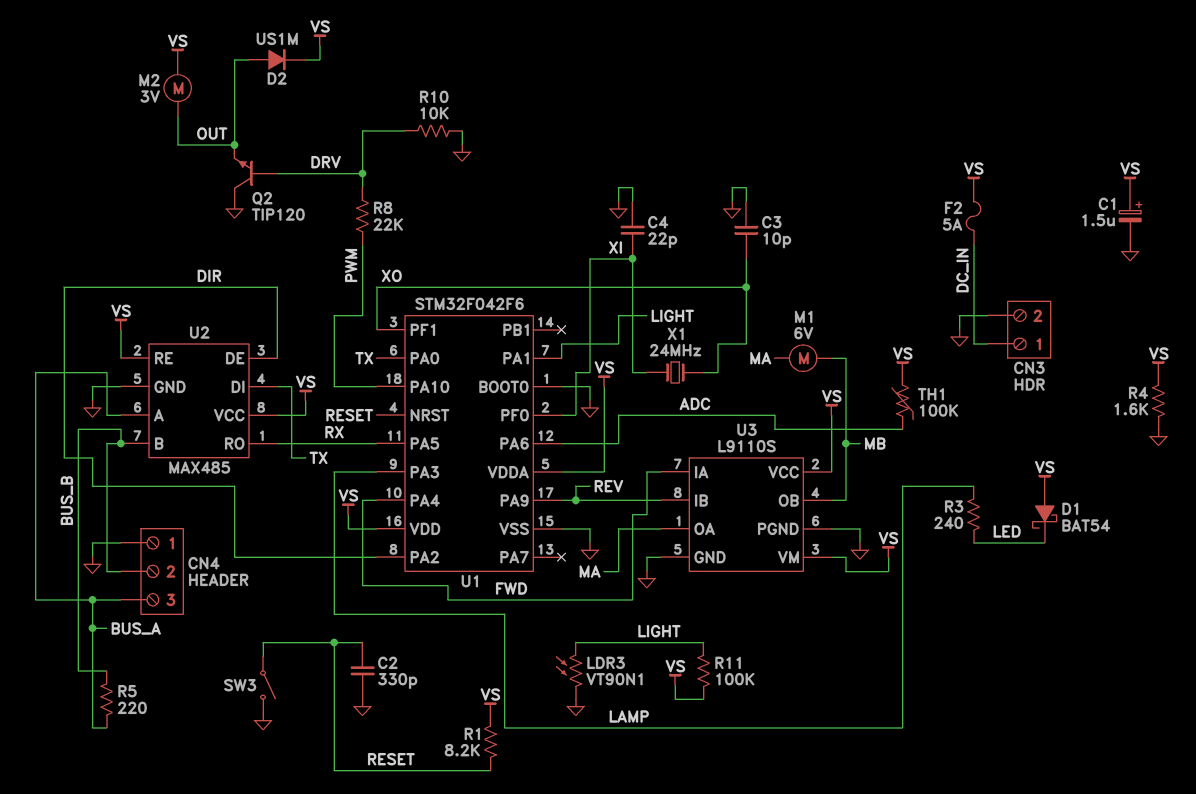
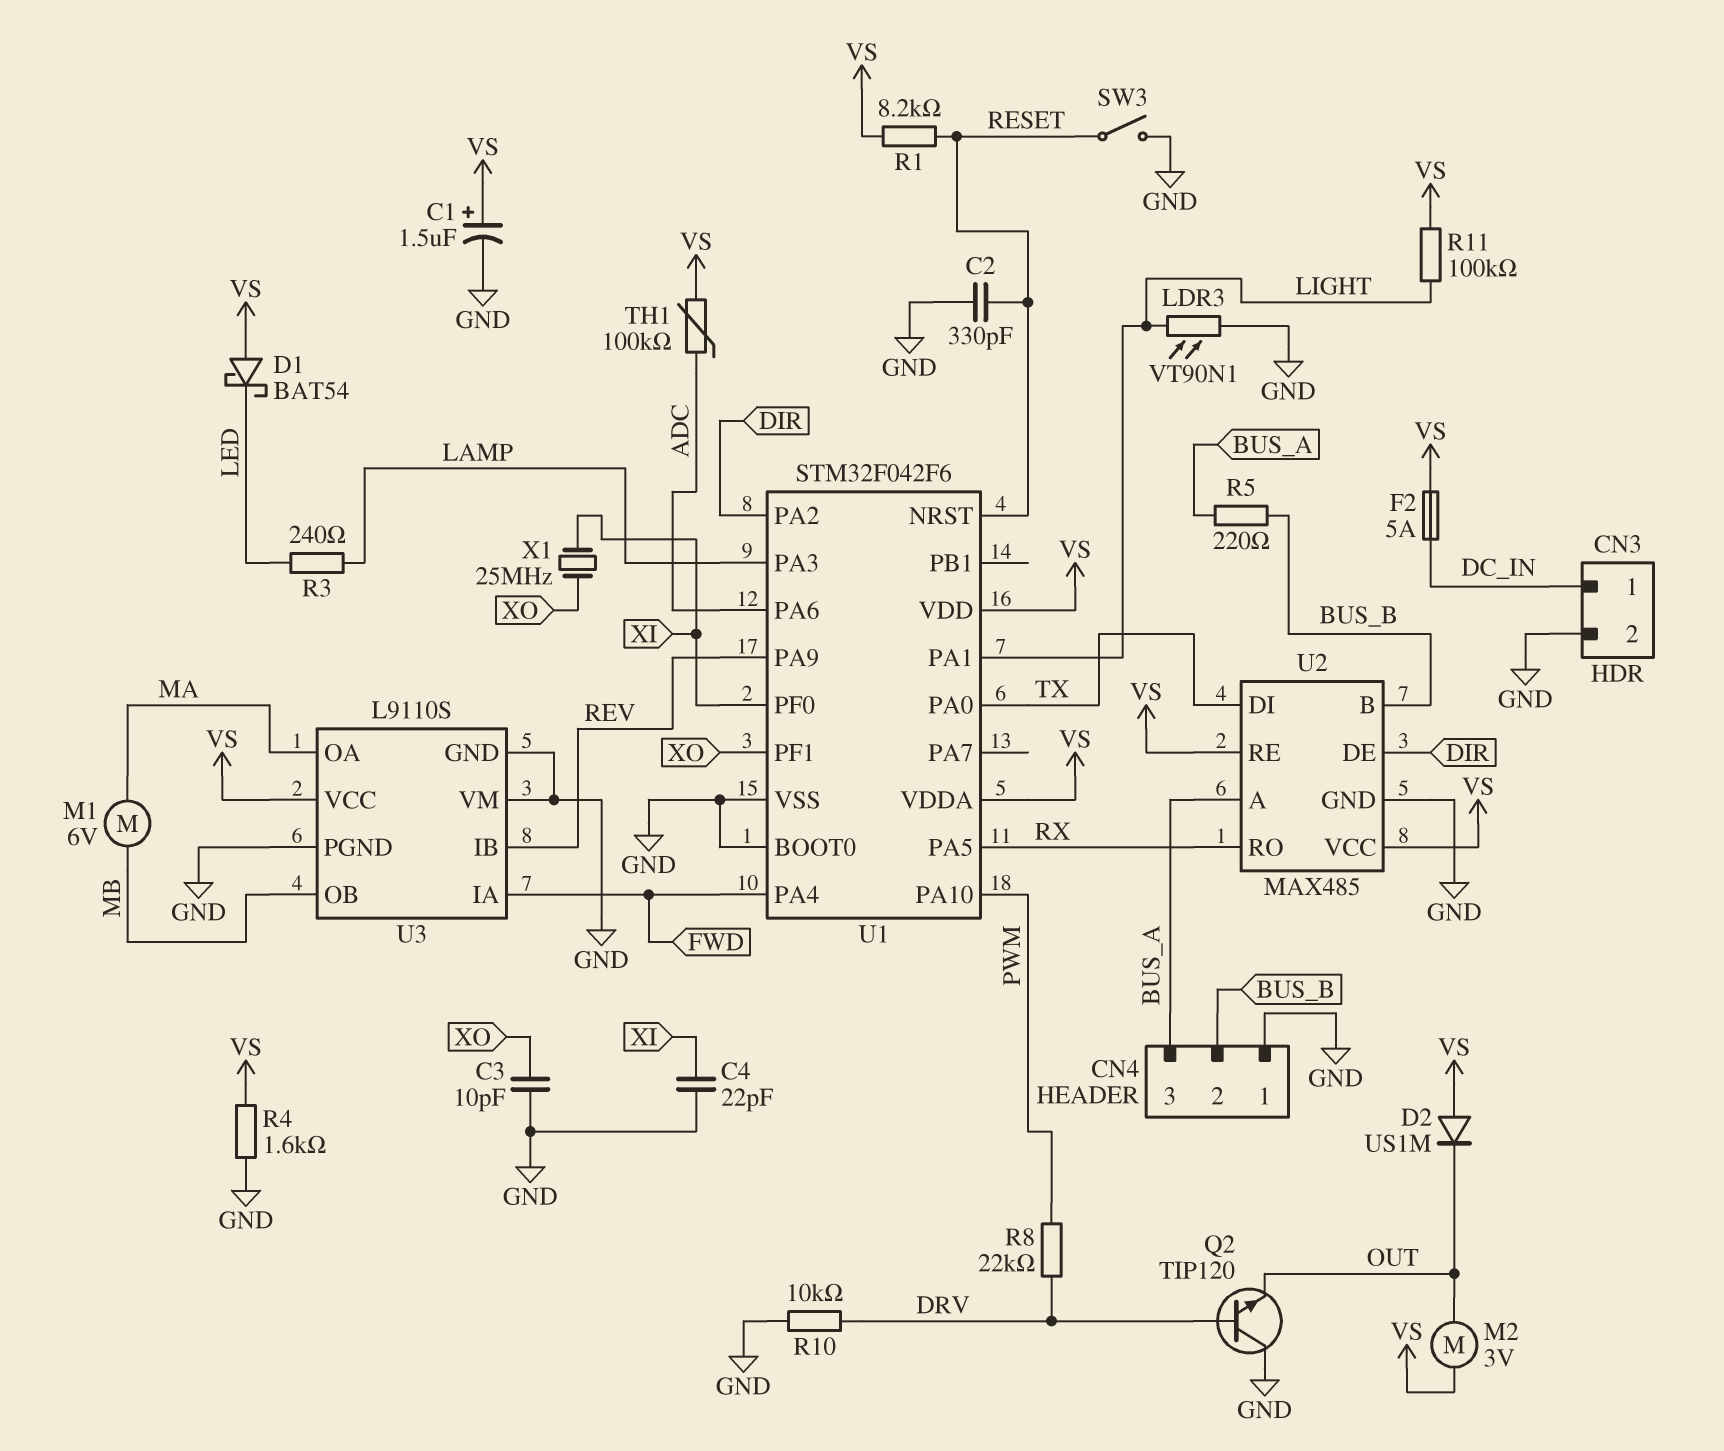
D2: diode US1M (A OUT, K VS) -> diode US1M (A VS, K OUT)
U3 pin VM: VS -> GND
X1: 24MHz (XI, XO) -> 25MHz (XI, XO)

